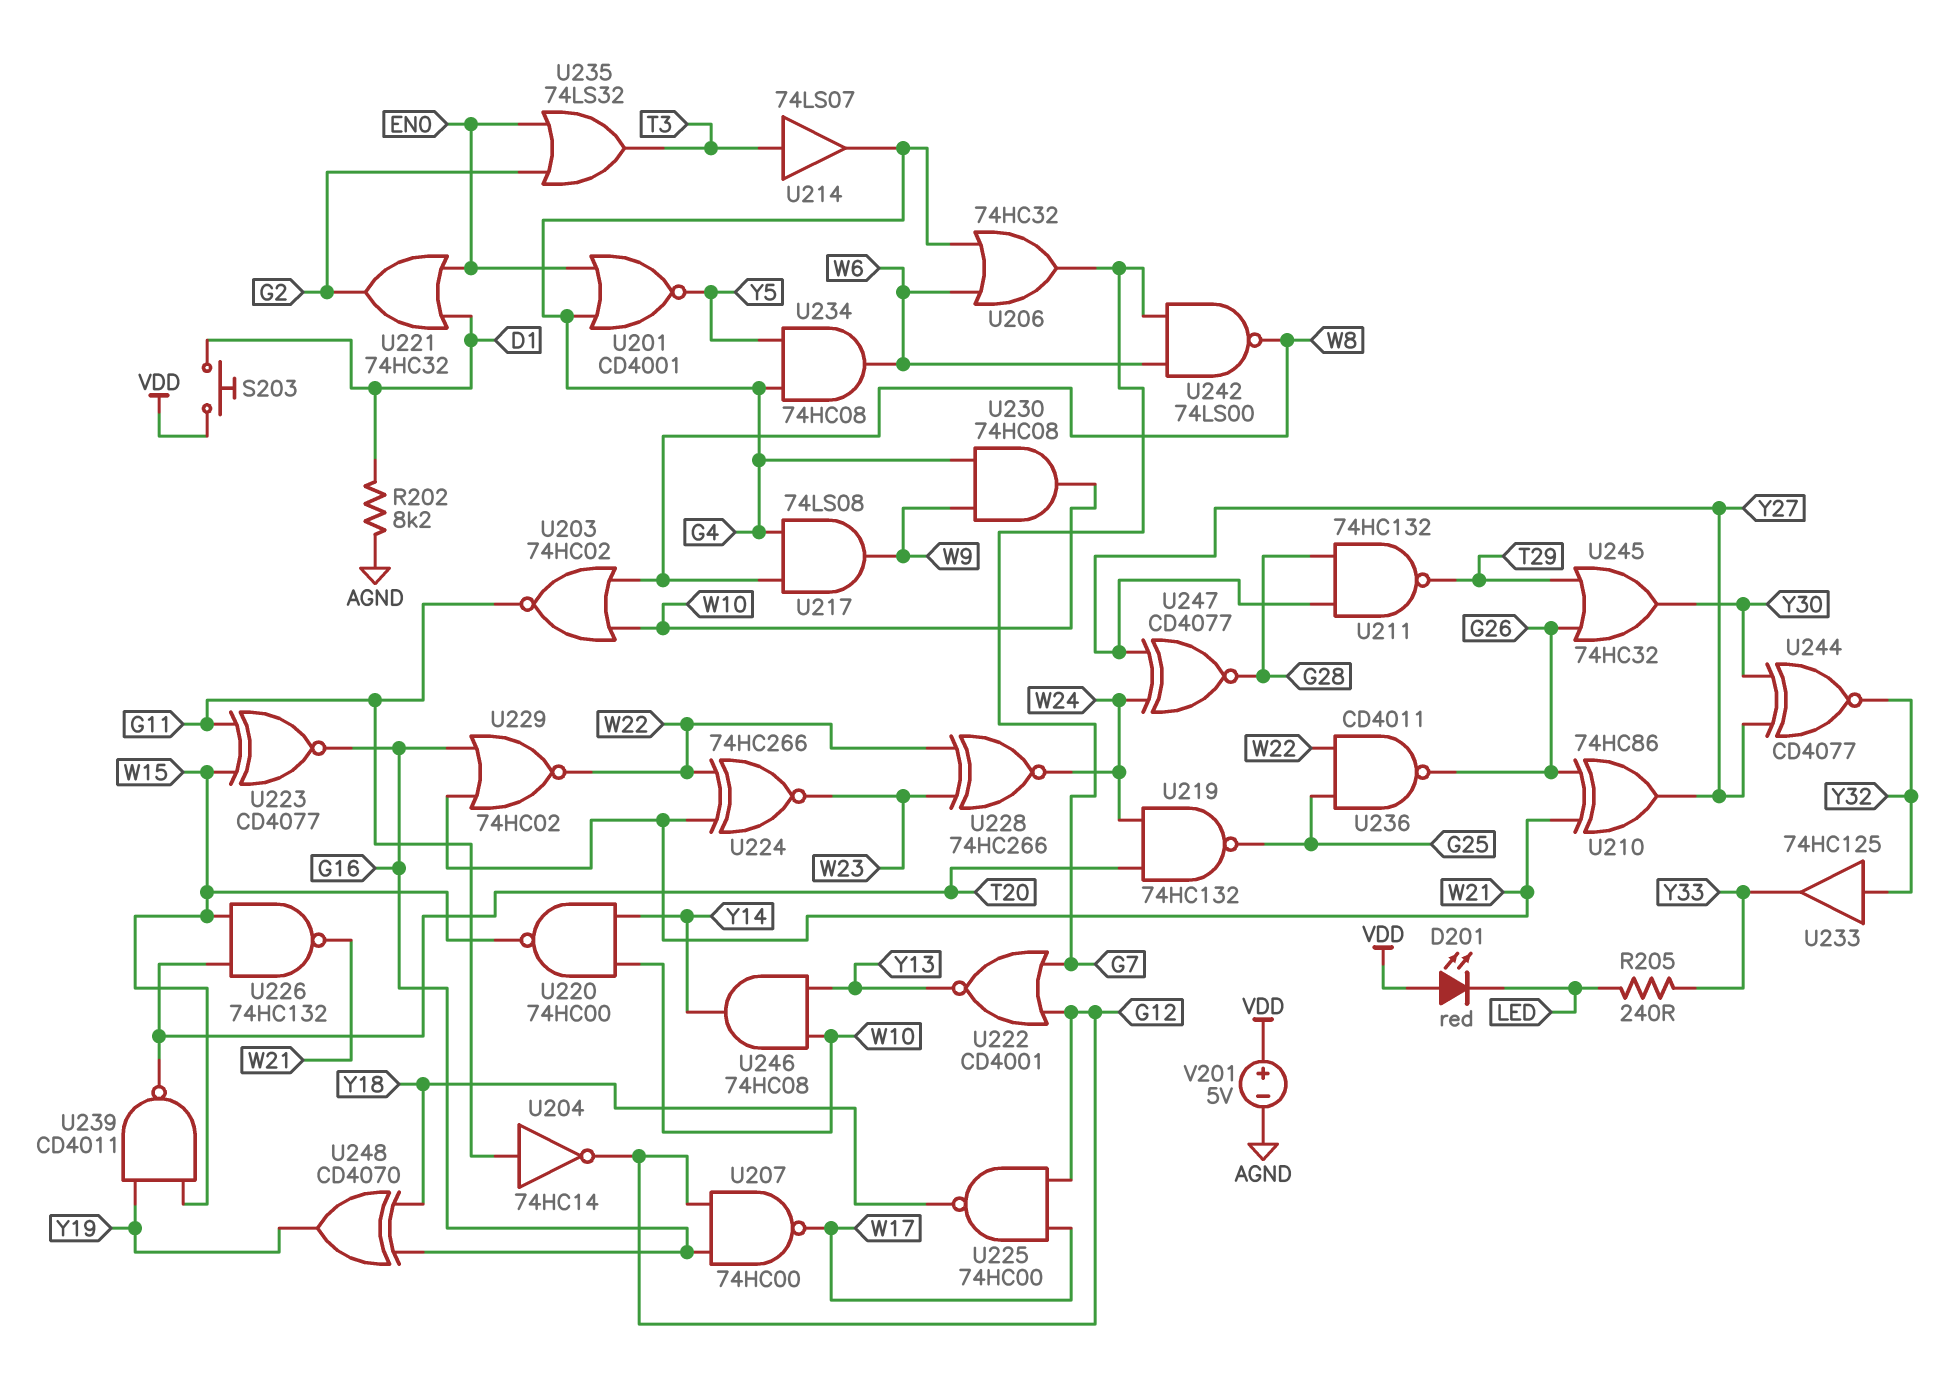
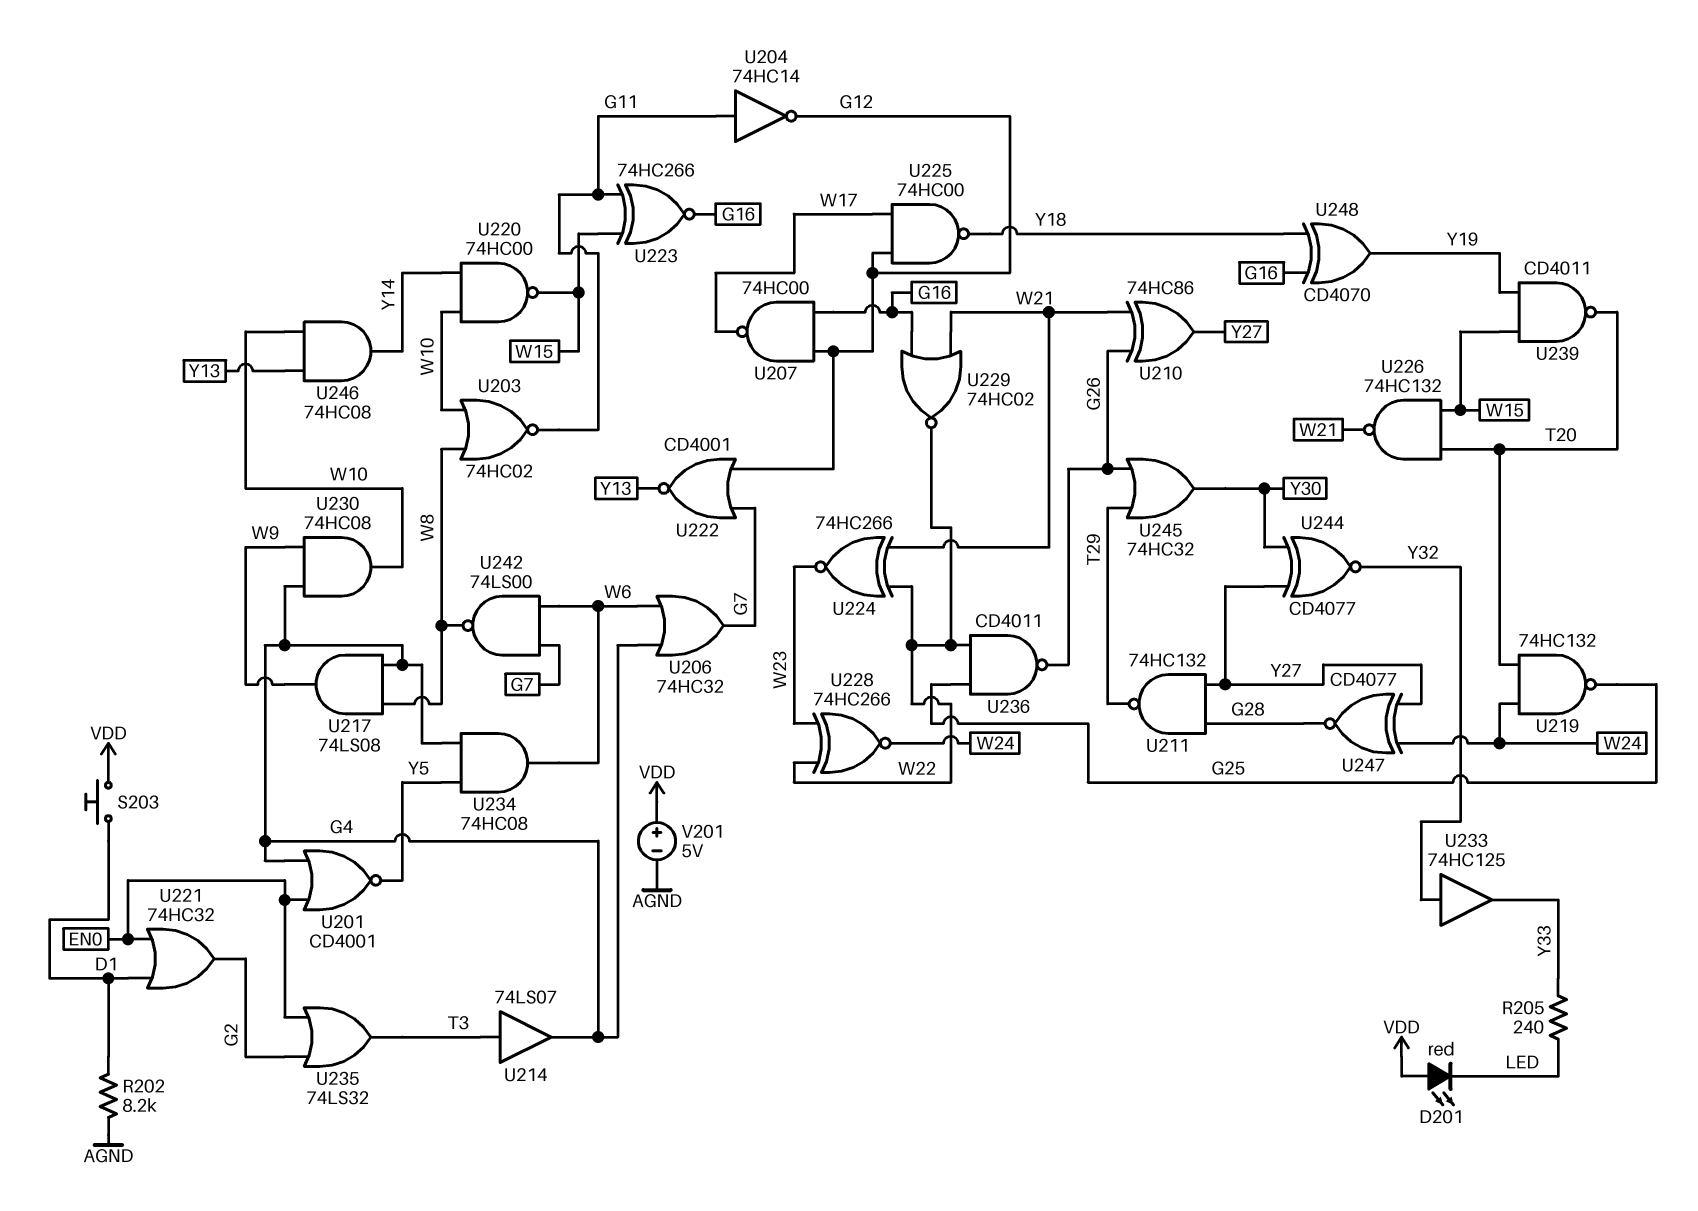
U223: XNOR CD4077 (in G11, in W15, out G16) -> XNOR 74HC266 (in G11, in W15, out G16)

